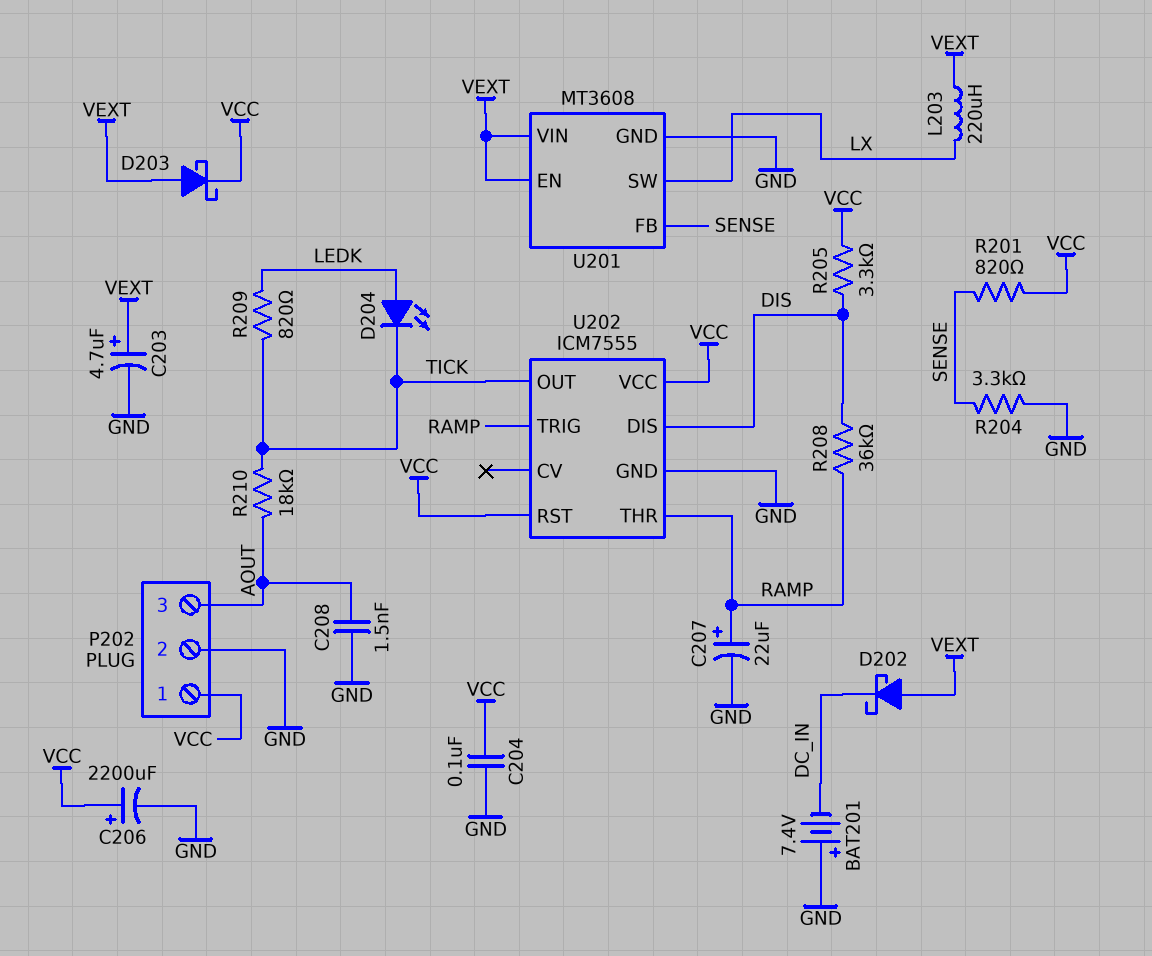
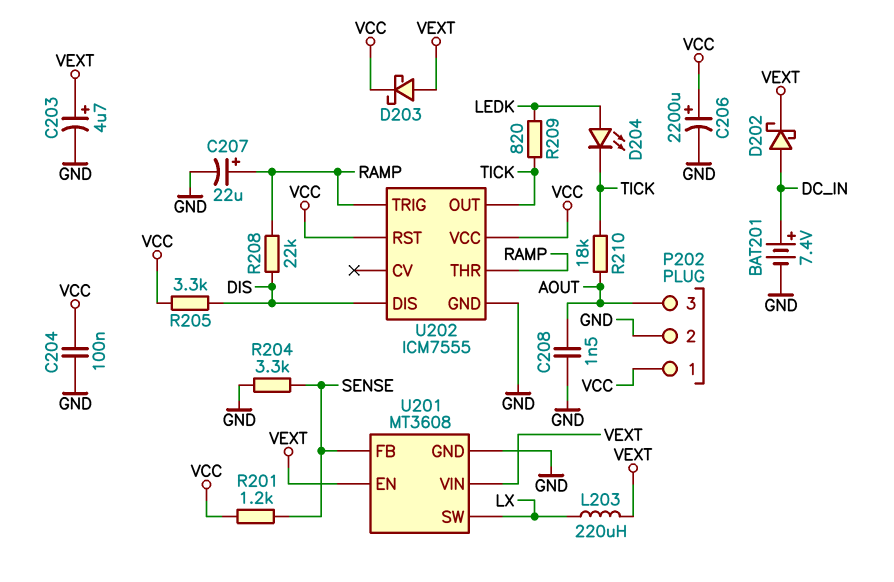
BAT201: 7.4V (plus GND, minus DC_IN) -> 7.4V (plus DC_IN, minus GND)
D202: schottky (A VEXT, K DC_IN) -> schottky (A DC_IN, K VEXT)
R201: 820 (SENSE, VCC) -> 1.2k (SENSE, VCC)
R208: 36k (DIS, RAMP) -> 22k (DIS, RAMP)

